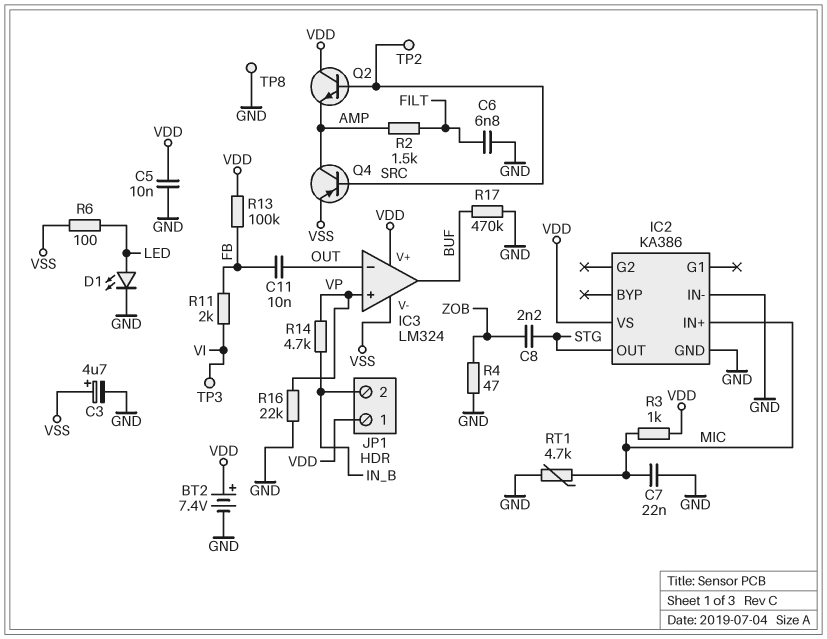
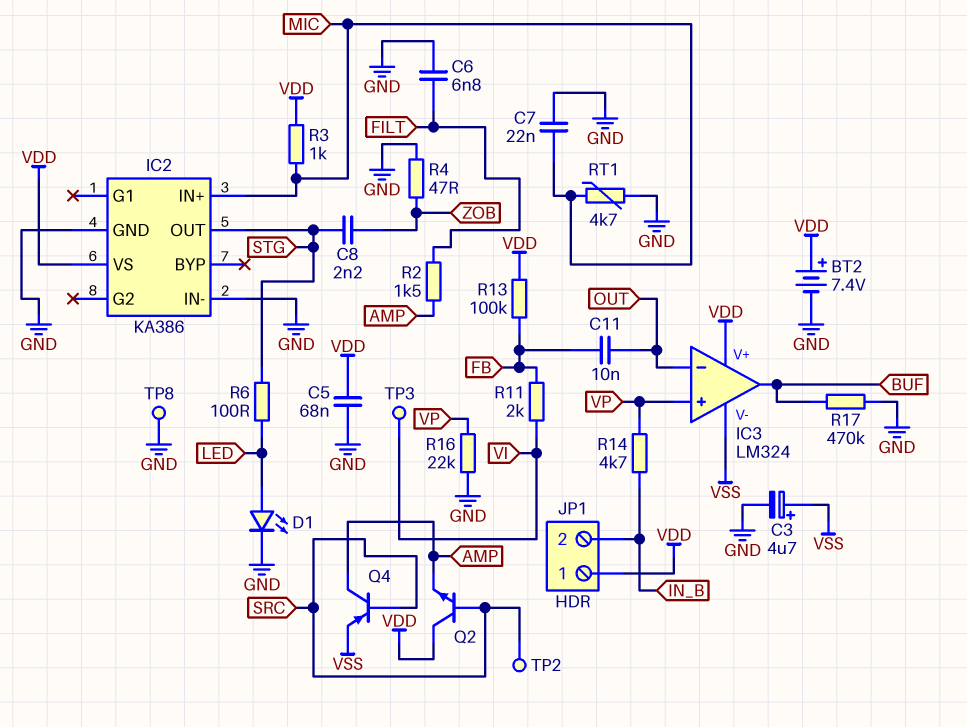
C5: 10nF (GND, VDD) -> 68nF (GND, VDD)
R6: 100 (LED, VSS) -> 100 (LED, STG)

